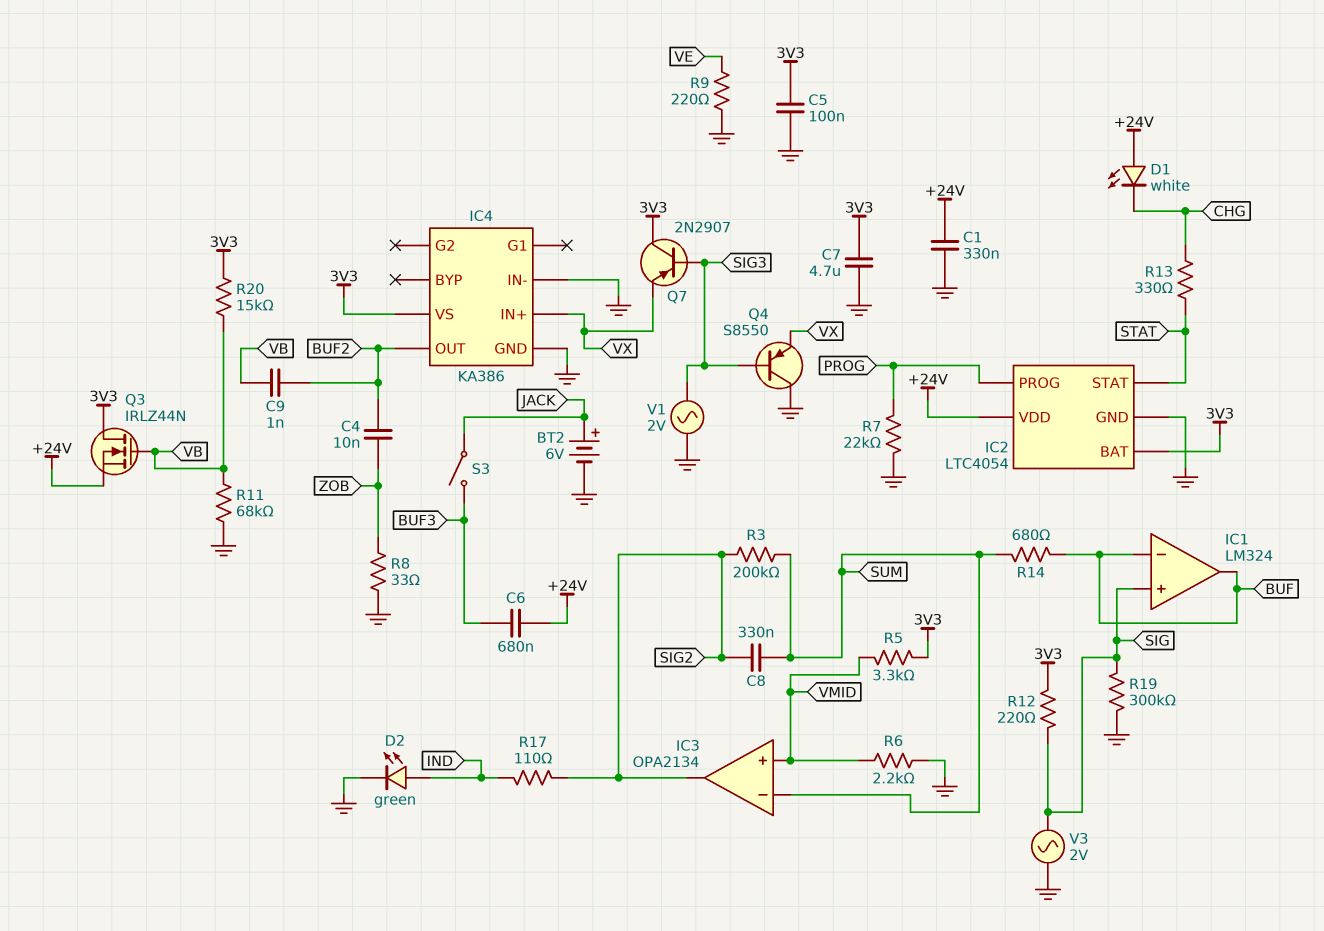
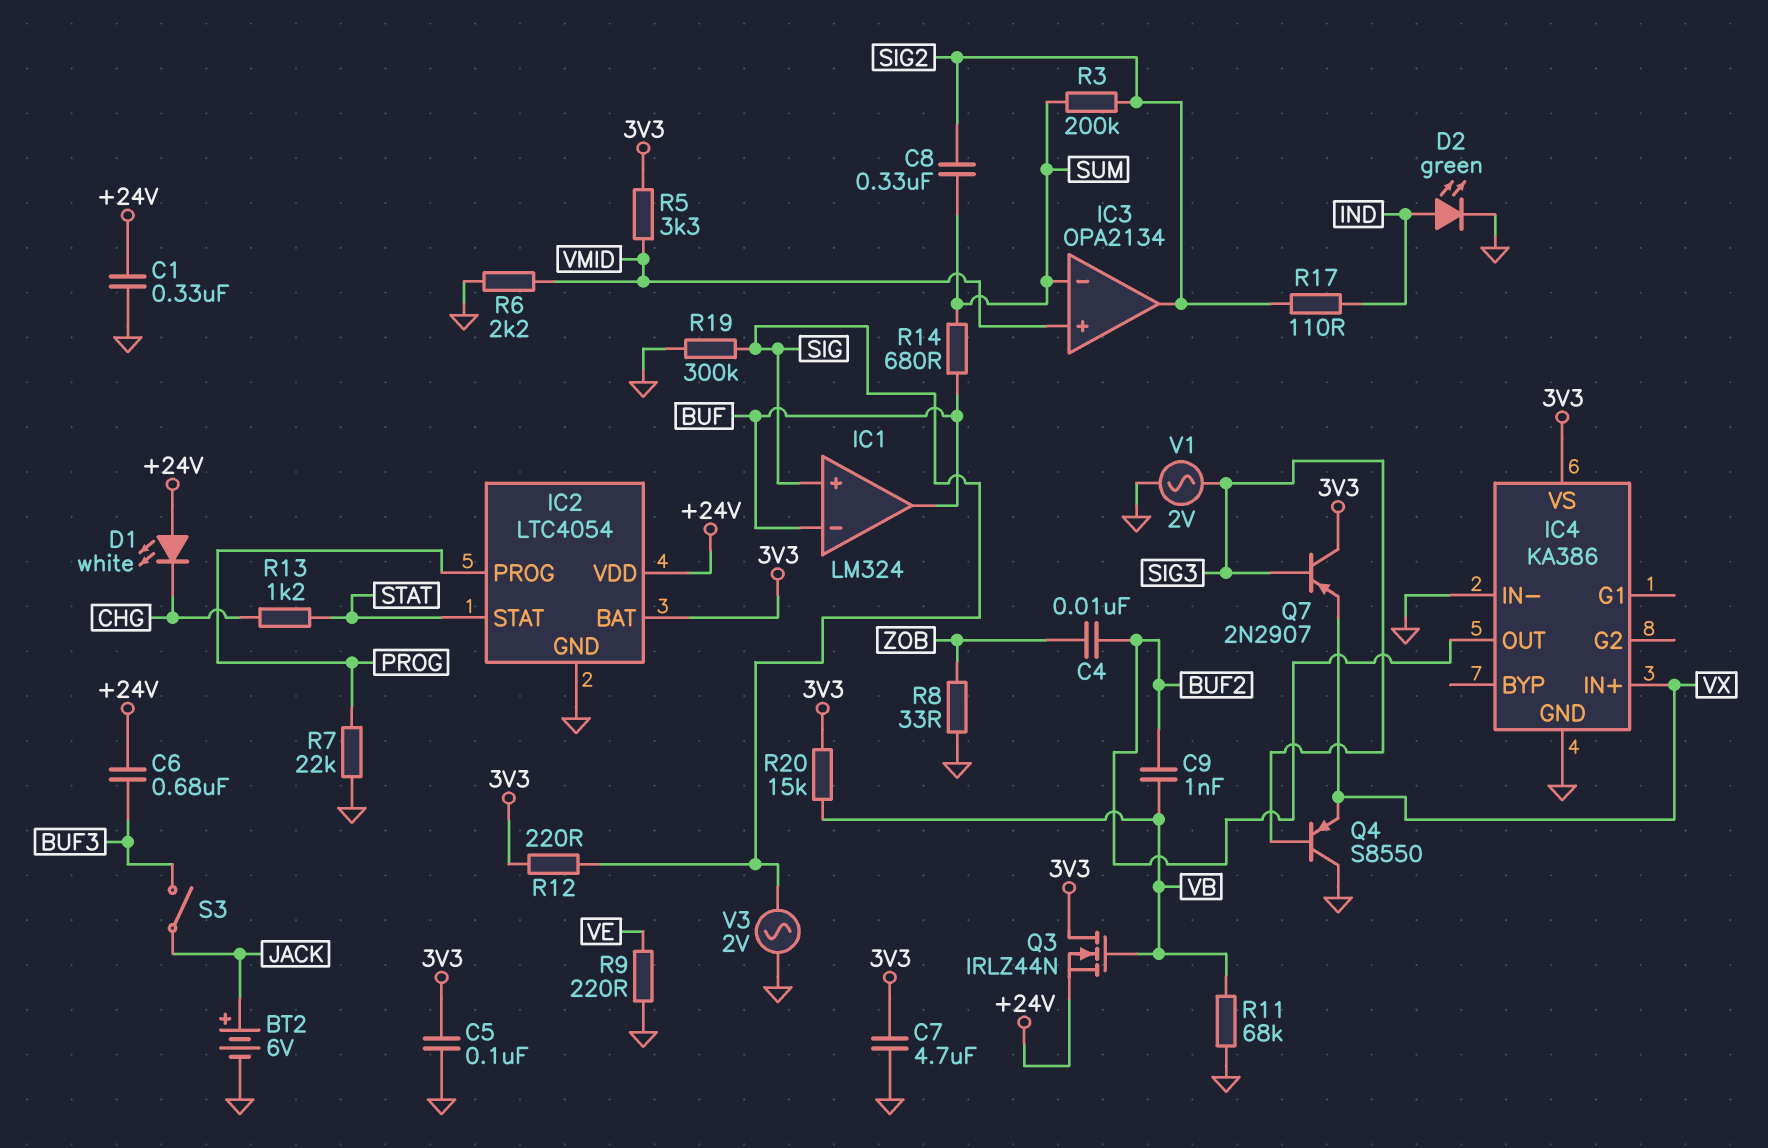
R13: 330 (CHG, STAT) -> 1.2k (CHG, STAT)

